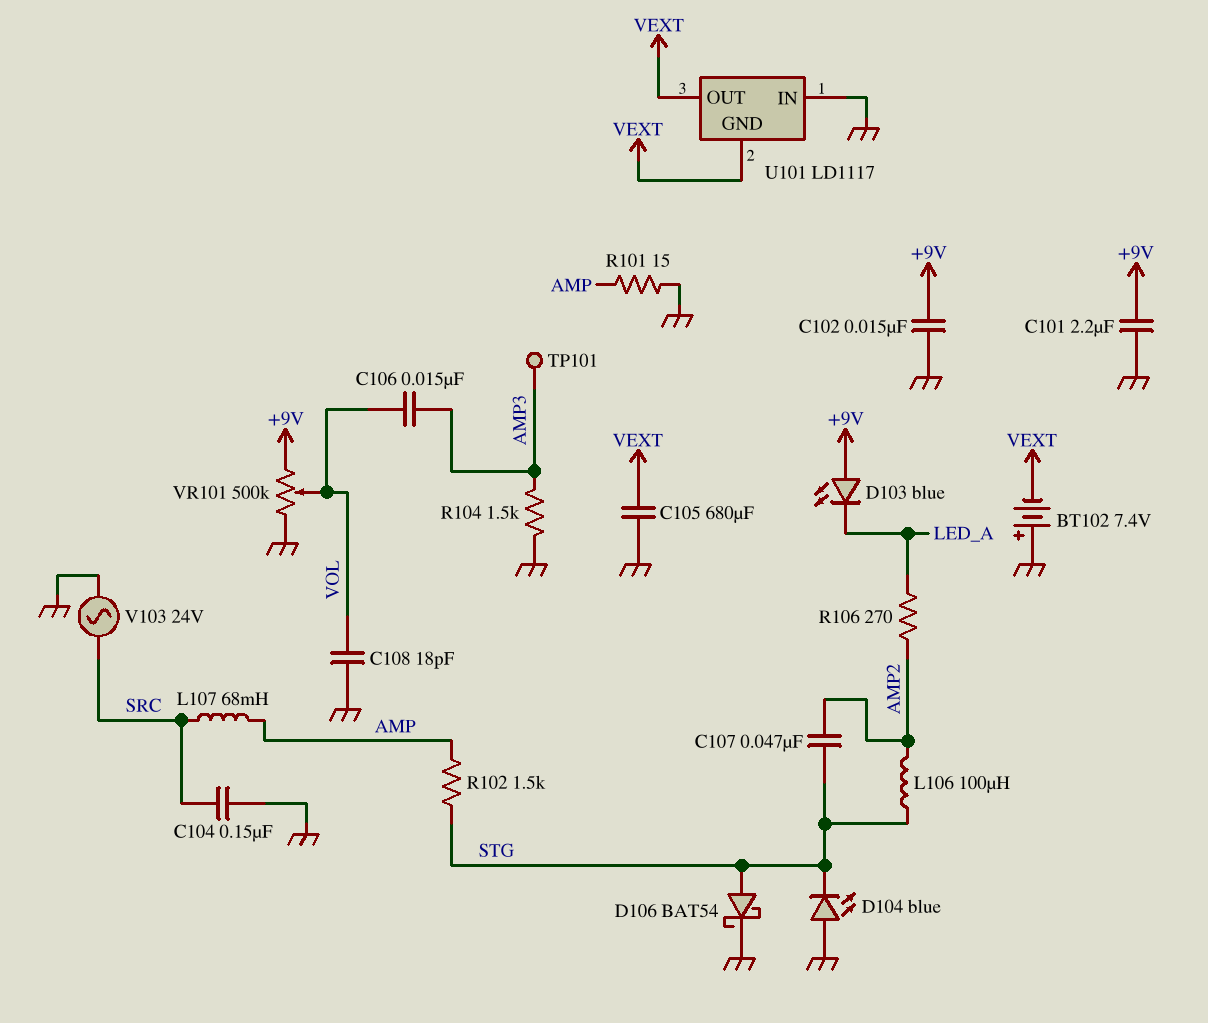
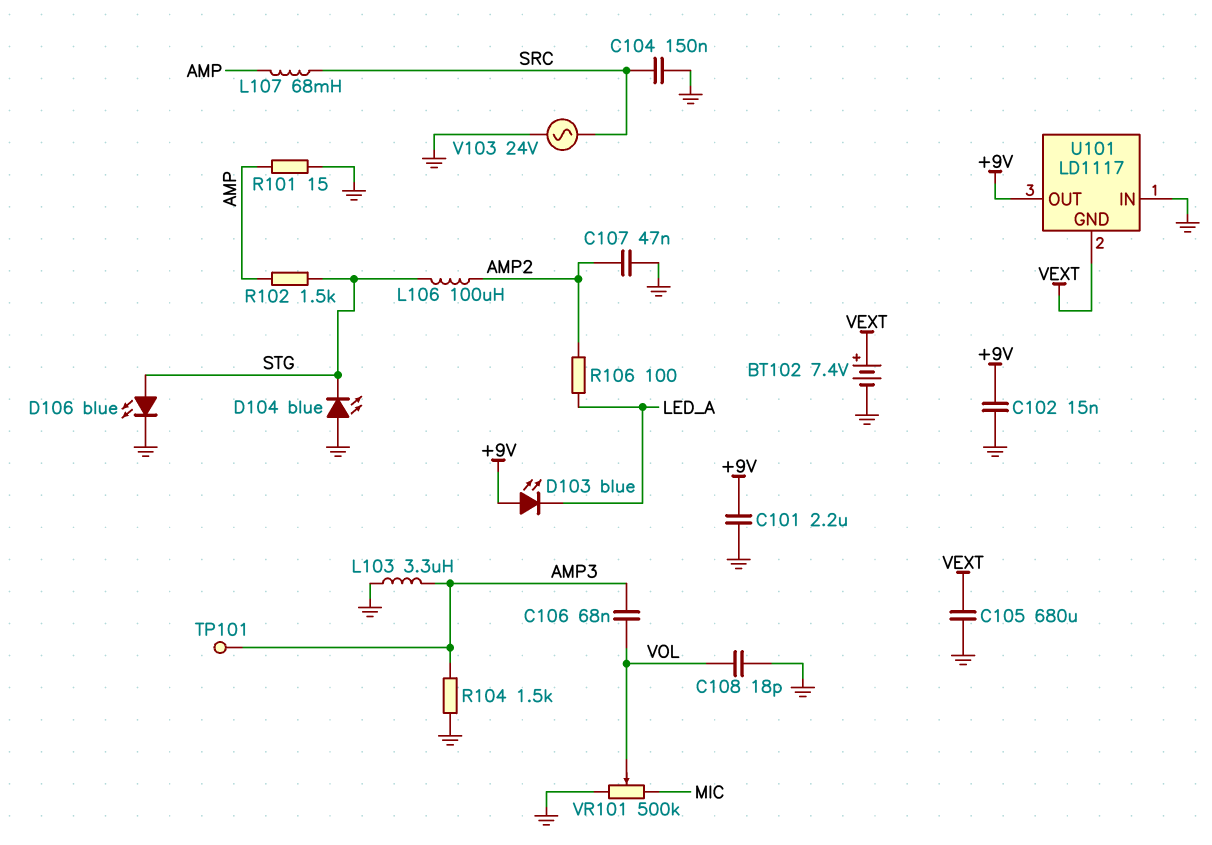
BT102: 7.4V (plus GND, minus VEXT) -> 7.4V (plus VEXT, minus GND)
C106: 15nF (AMP3, VOL) -> 68nF (AMP3, VOL)
C107: 47nF (AMP2, STG) -> 47nF (AMP2, GND)
D106: schottky BAT54 (A STG, K GND) -> LED blue (A STG, K GND)
L103: none -> 3.3uH (AMP3, GND)
R106: 270 (AMP2, LED_A) -> 100 (AMP2, LED_A)
U101 pin OUT: VEXT -> +9V
VR101: 500k (+9V, GND, wiper VOL) -> 500k (GND, MIC, wiper VOL)

